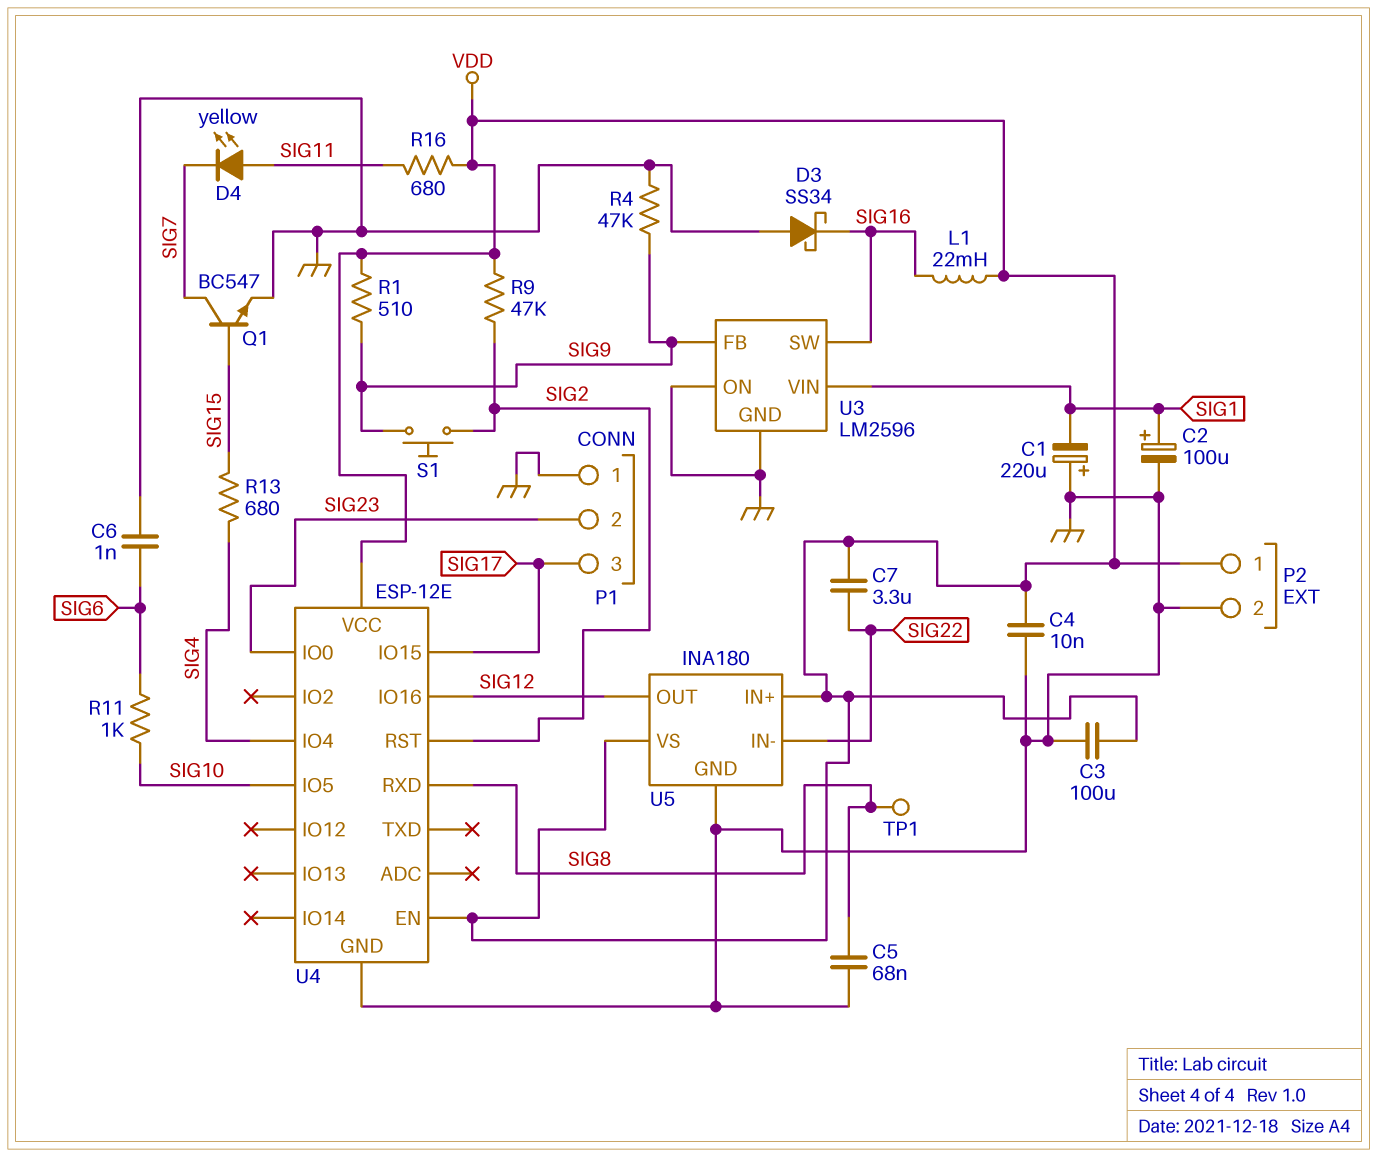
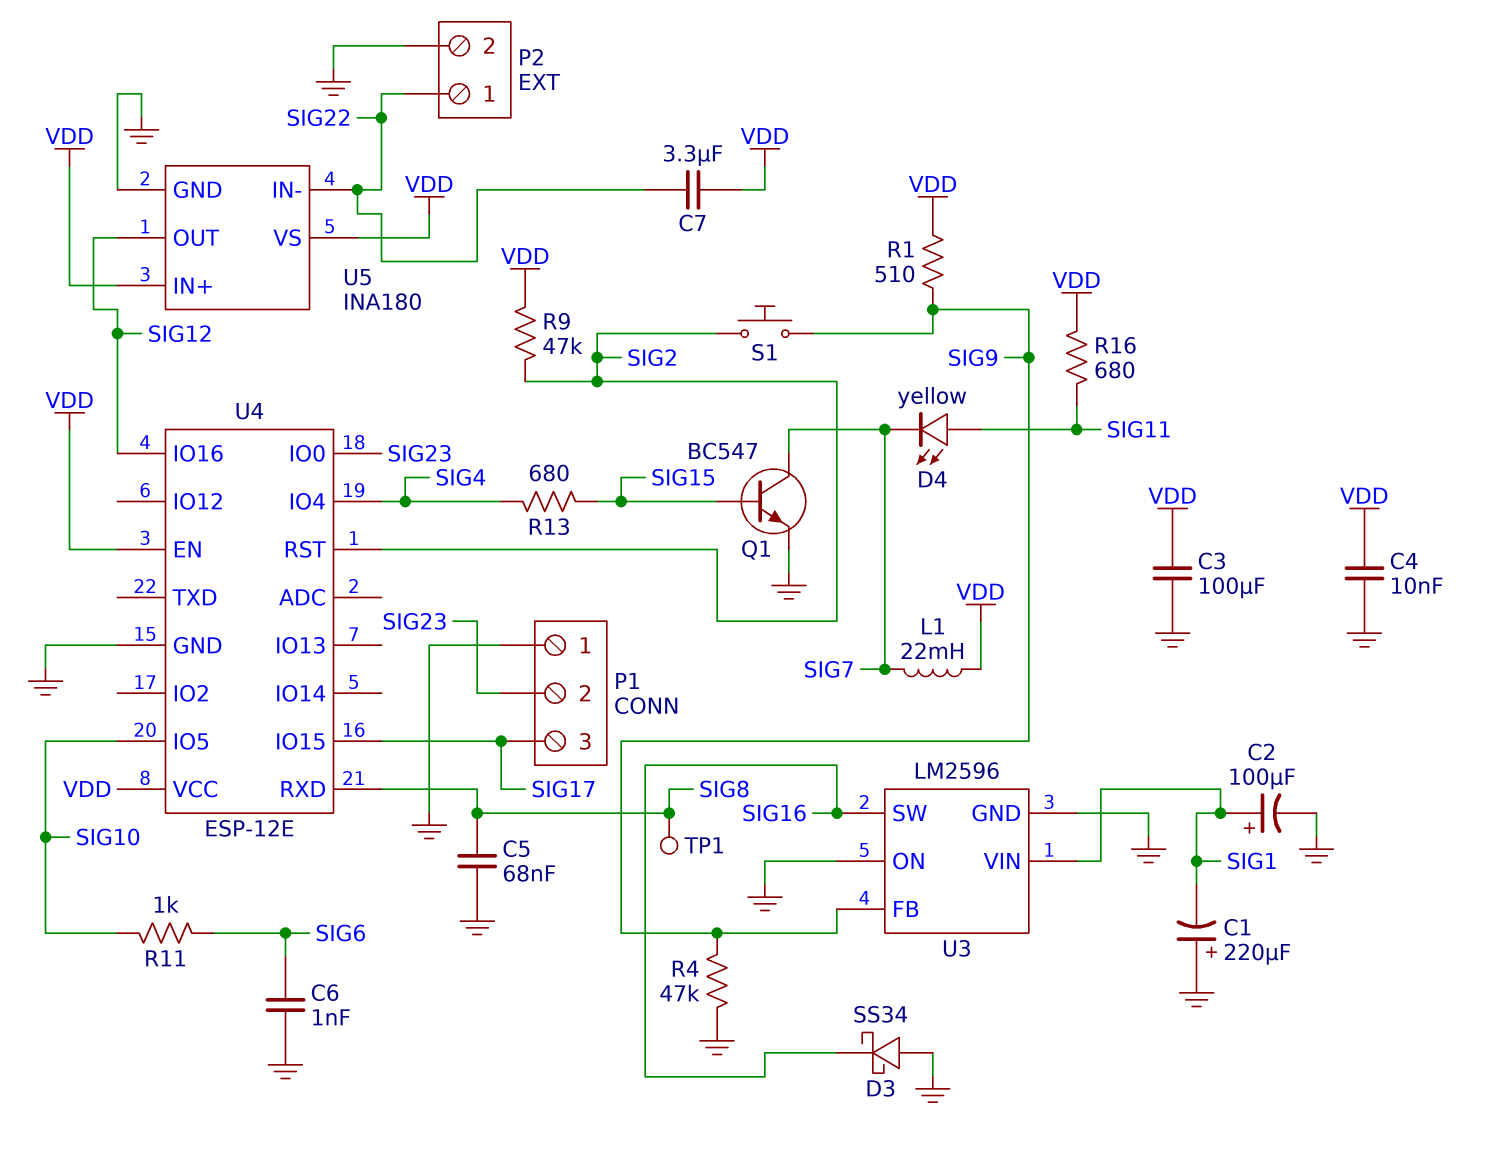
L1: 22mH (SIG16, VDD) -> 22mH (SIG7, VDD)
P2 pin 1: VDD -> SIG22

